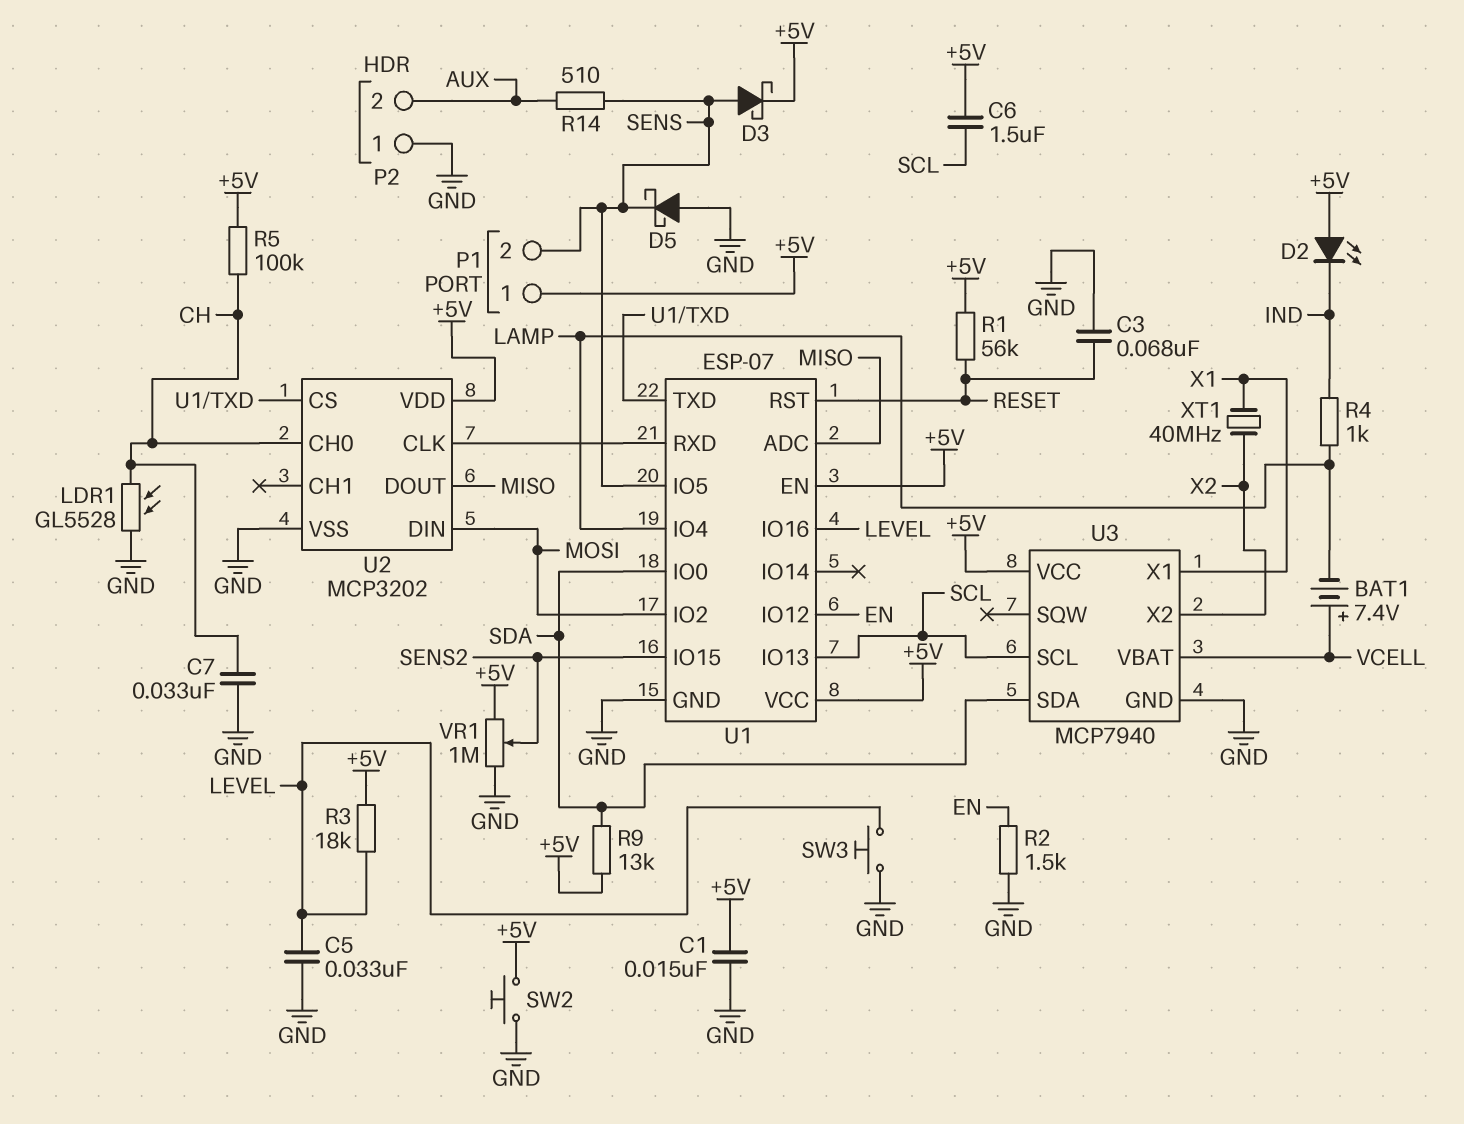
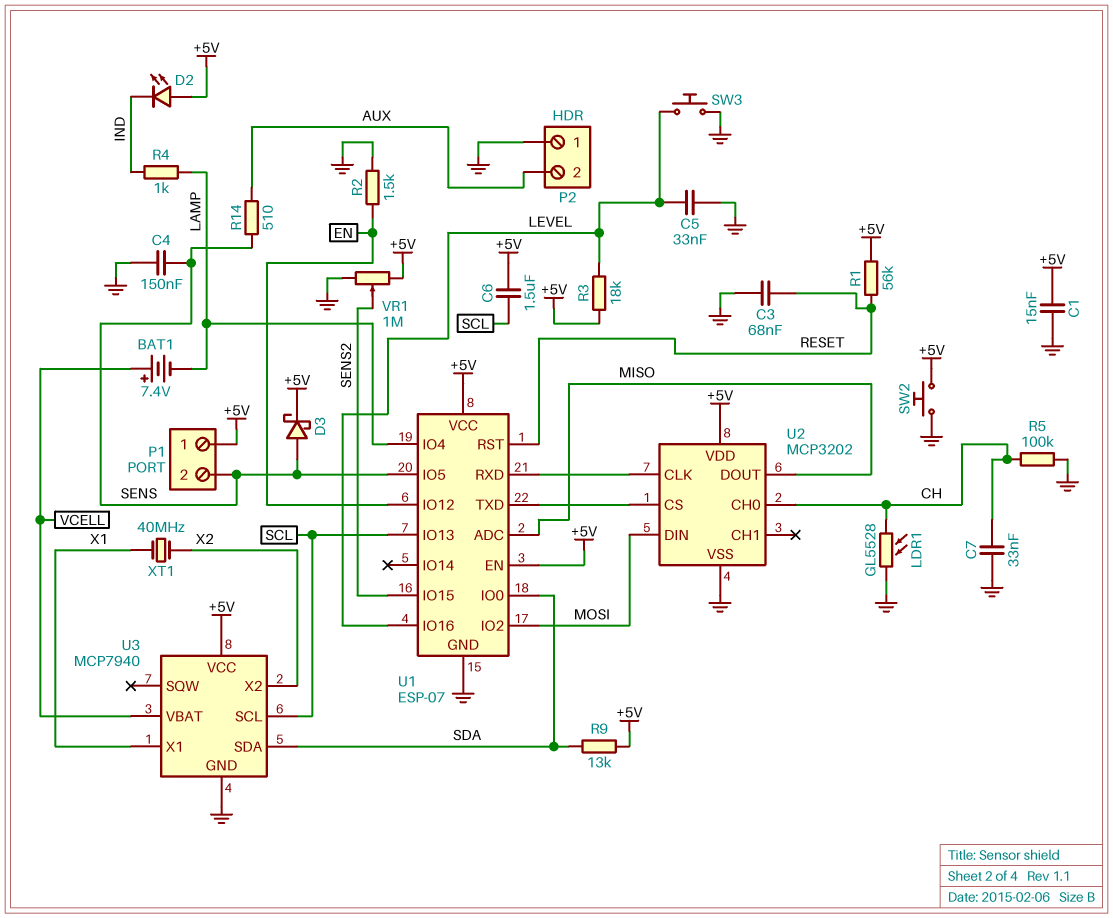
C4: none -> 150nF (GND, SENS)
D5: schottky (A GND, K SENS) -> none
R5: 100k (+5V, CH) -> 100k (CH, GND)

